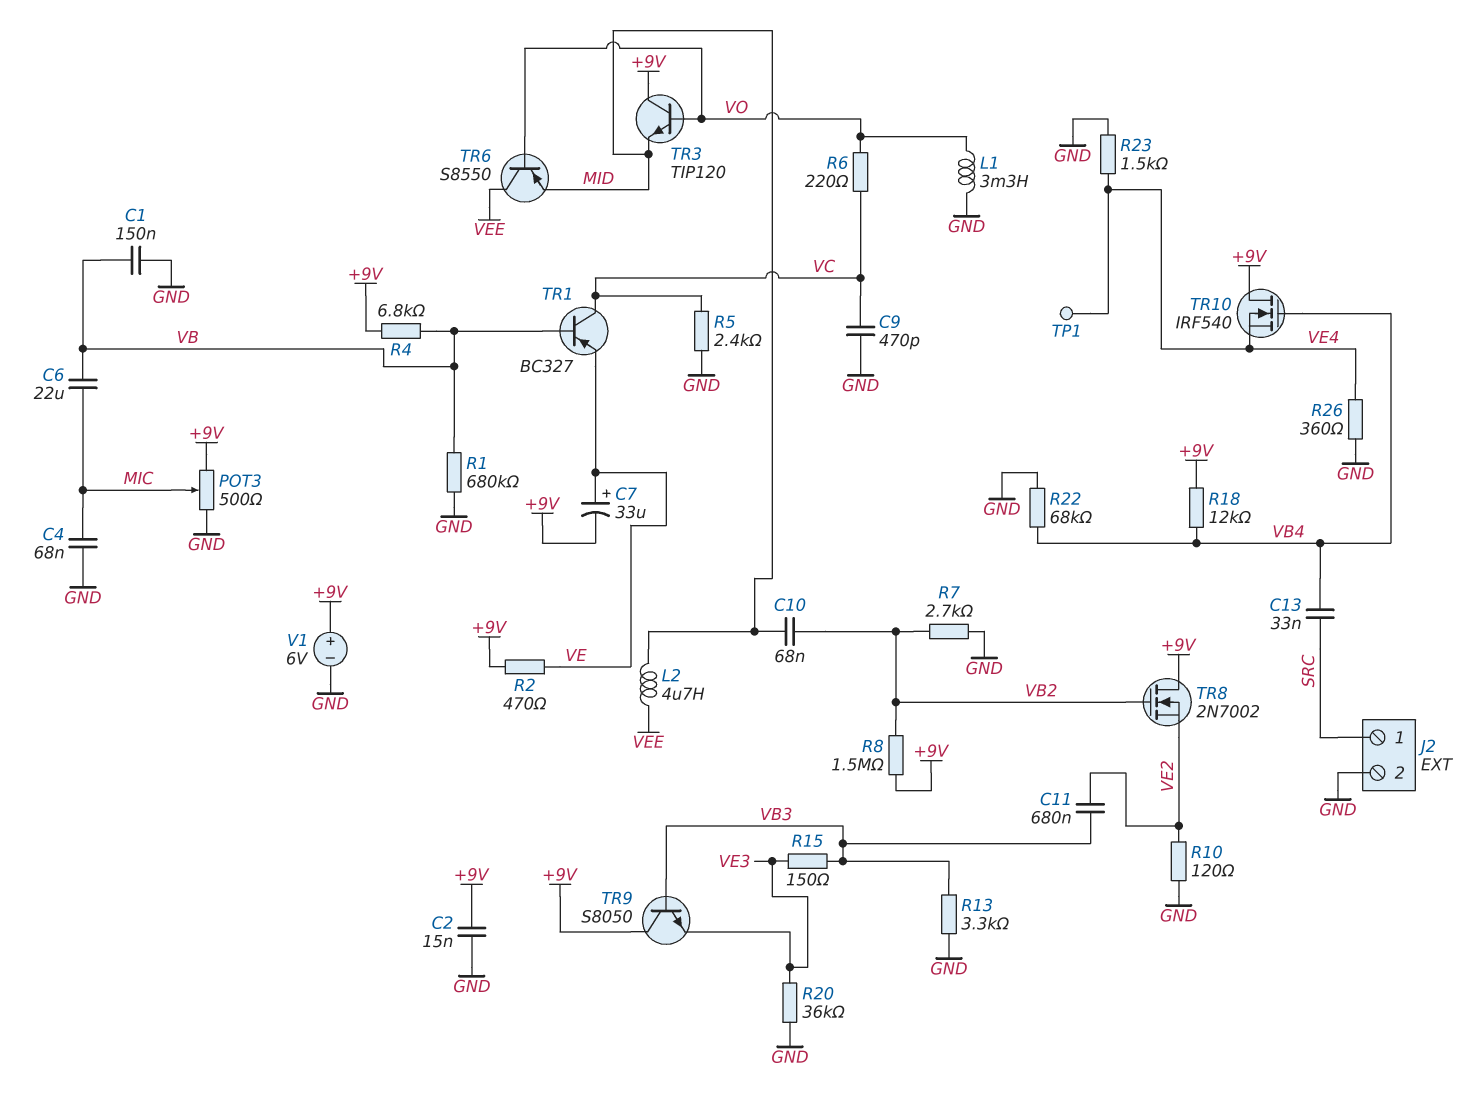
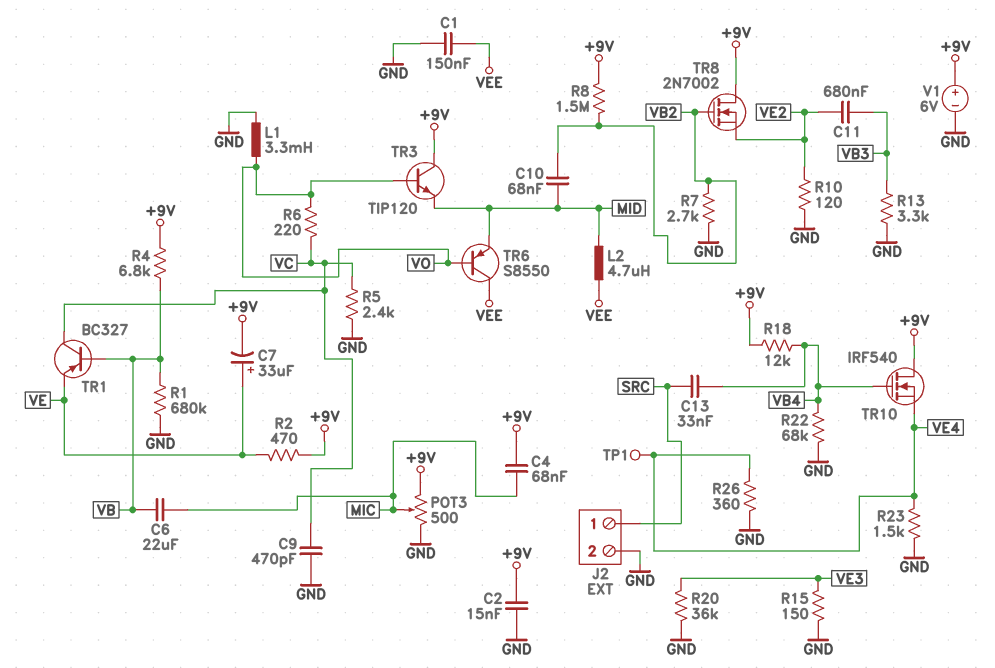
C1: 150nF (GND, VB) -> 150nF (GND, VEE)
C4: 68nF (GND, MIC) -> 68nF (+9V, MIC)
R15: 150 (VB3, VE3) -> 150 (GND, VE3)
TR9: NPN S8050 (B VB3, C +9V, E VE3) -> none

